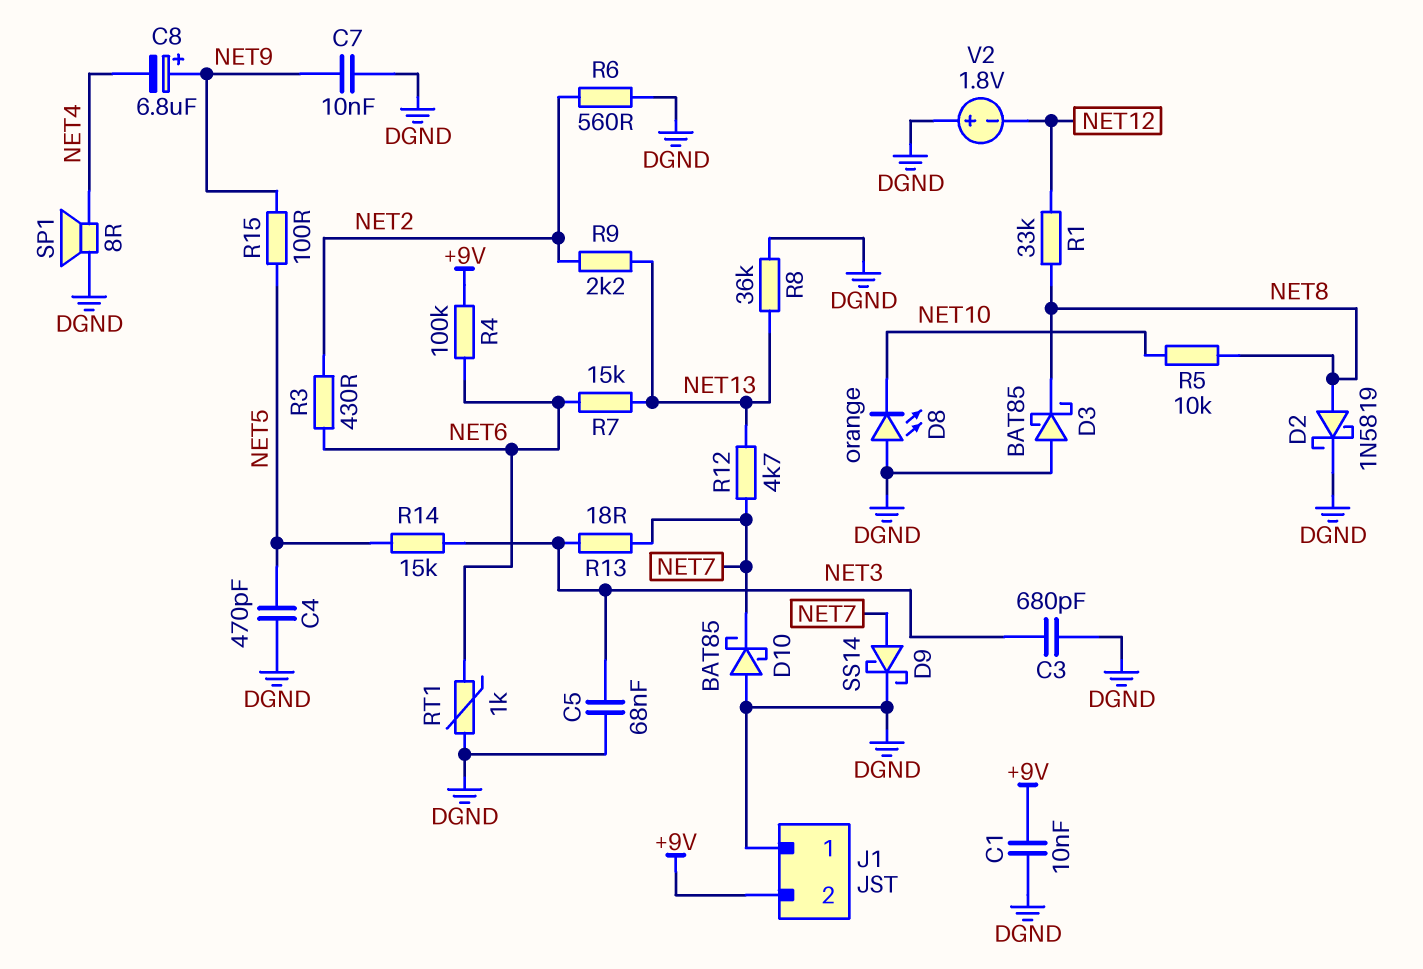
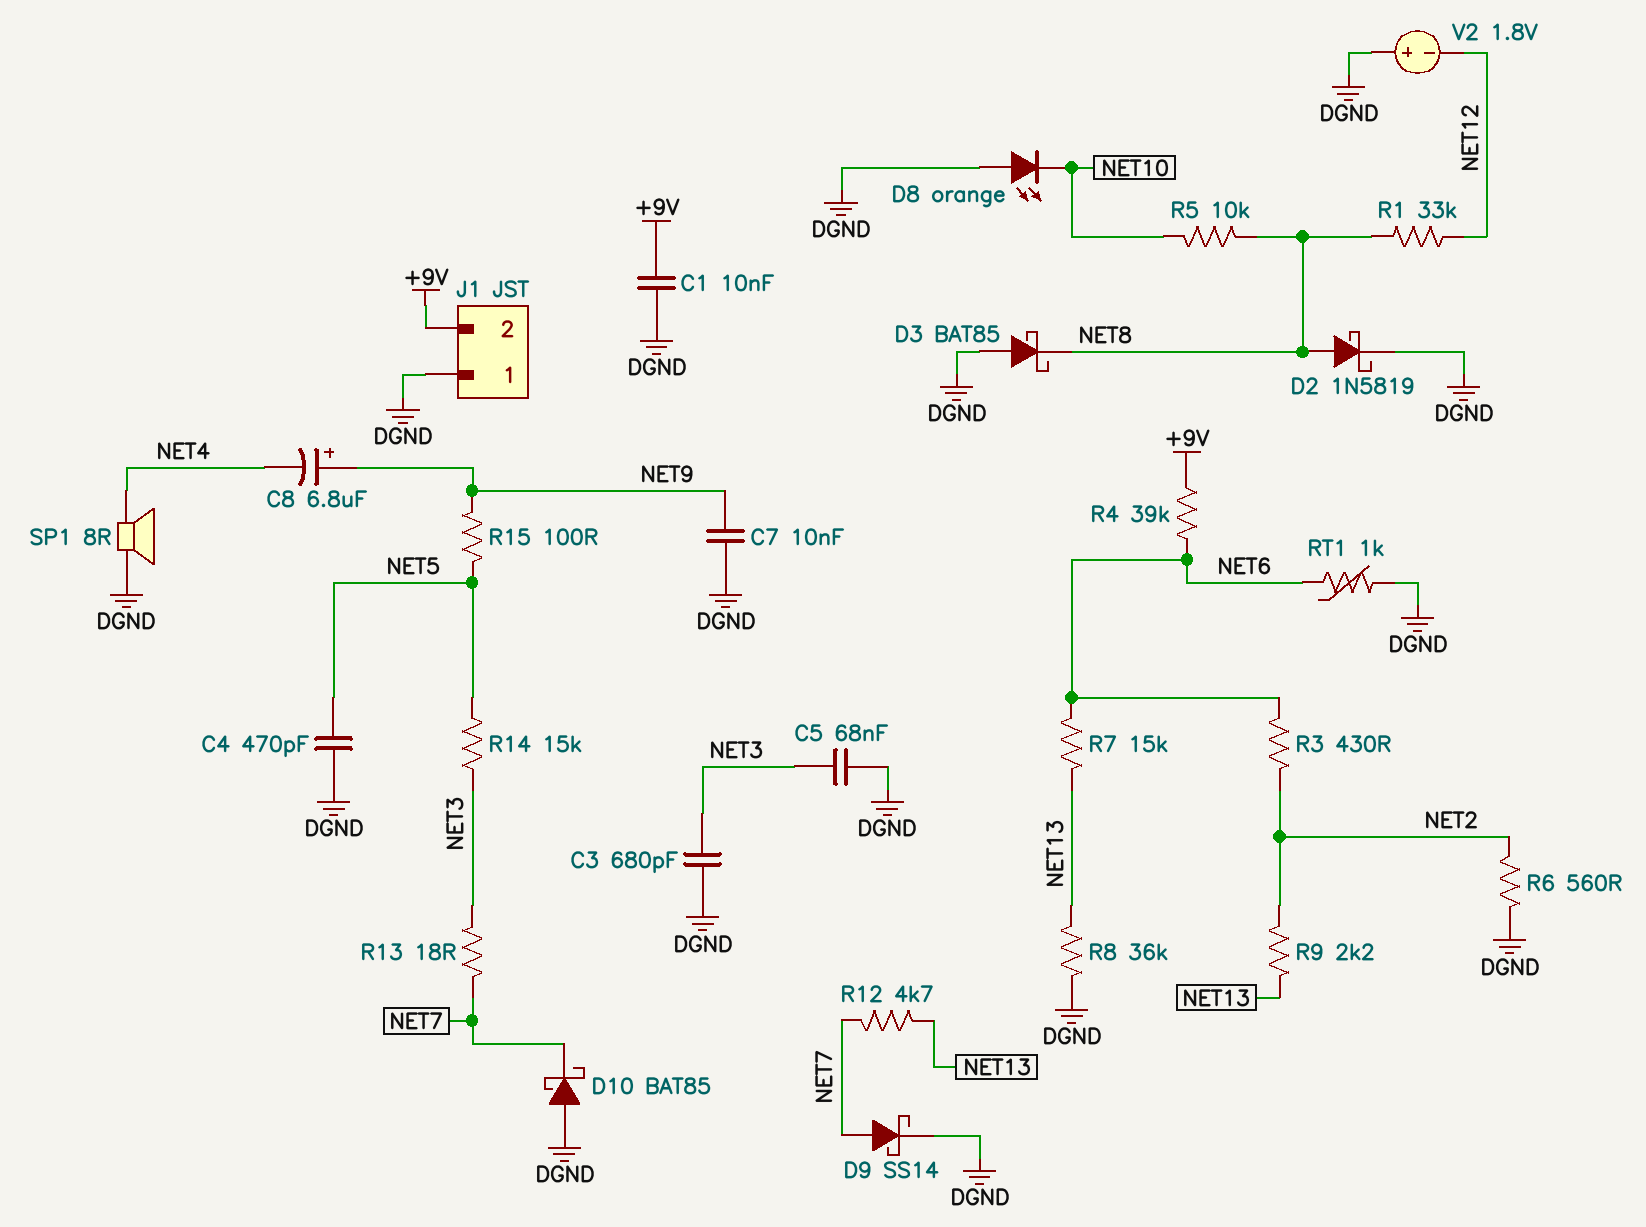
R4: 100k (+9V, NET6) -> 39k (+9V, NET6)

